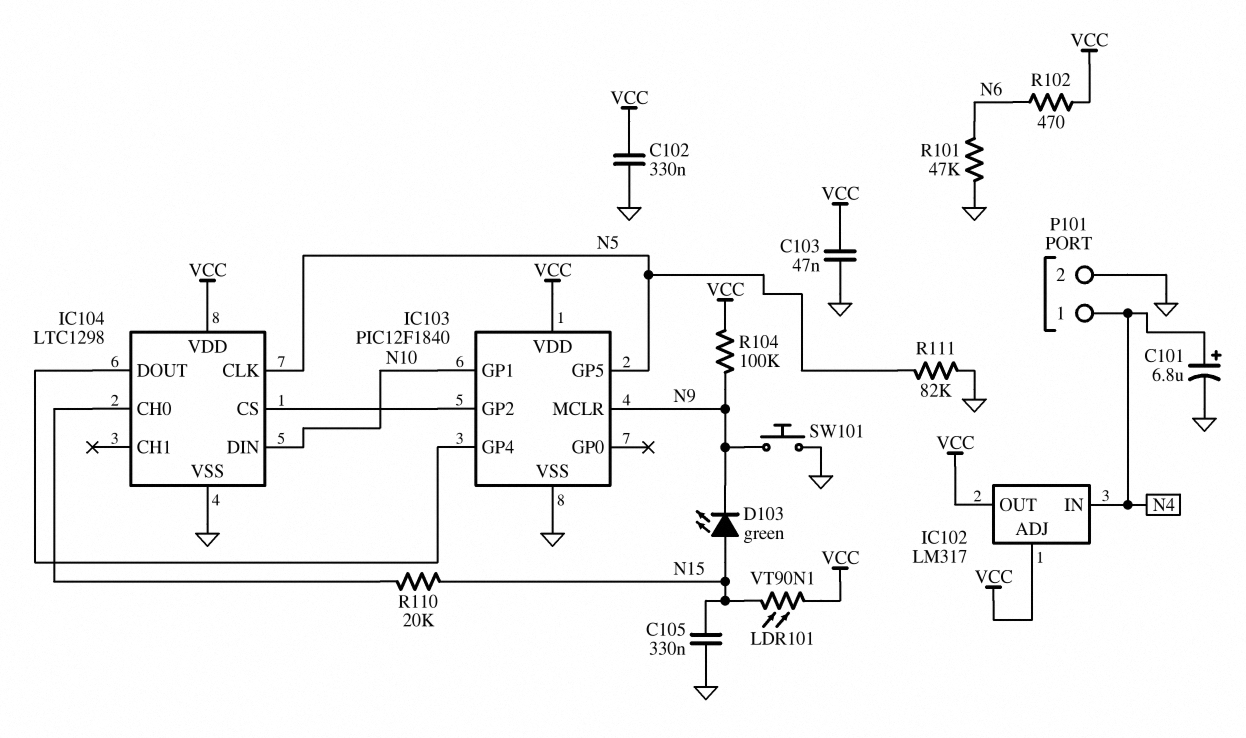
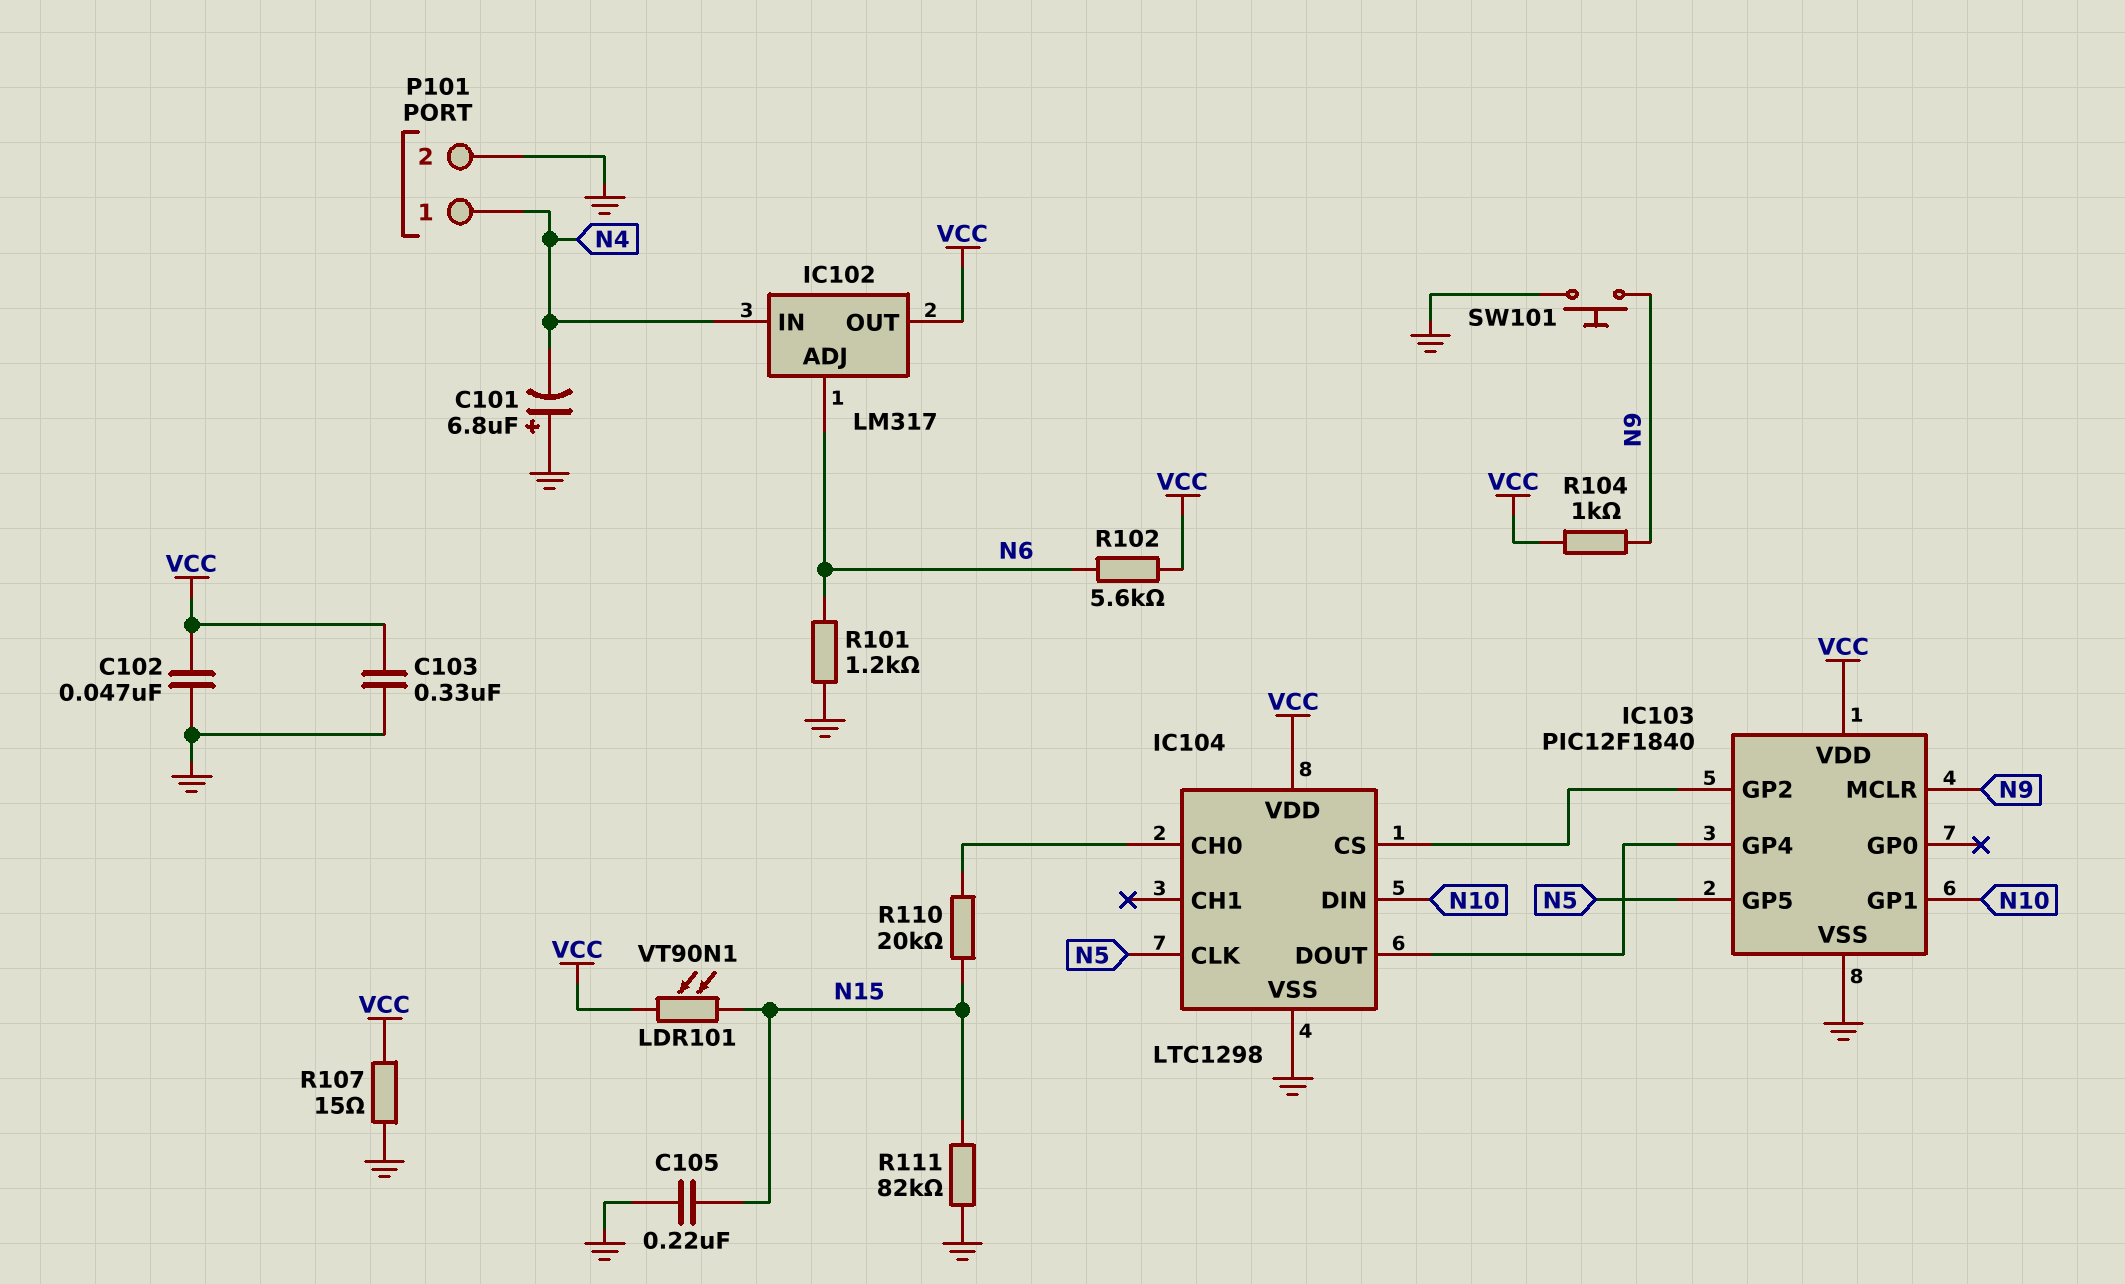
C101: 6.8uF (plus N4, minus GND) -> 6.8uF (plus GND, minus N4)
C102: 330nF (GND, VCC) -> 47nF (GND, VCC)
C103: 47nF (GND, VCC) -> 330nF (GND, VCC)
C105: 330nF (GND, N15) -> 220nF (GND, N15)
D103: LED green (A N15, K N9) -> none
IC102 pin ADJ: VCC -> N6
R101: 47k (GND, N6) -> 1.2k (GND, N6)
R102: 470 (N6, VCC) -> 5.6k (N6, VCC)
R104: 100k (N9, VCC) -> 1k (N9, VCC)
R107: none -> 15 (GND, VCC)
R111: 82k (GND, N5) -> 82k (GND, N15)

